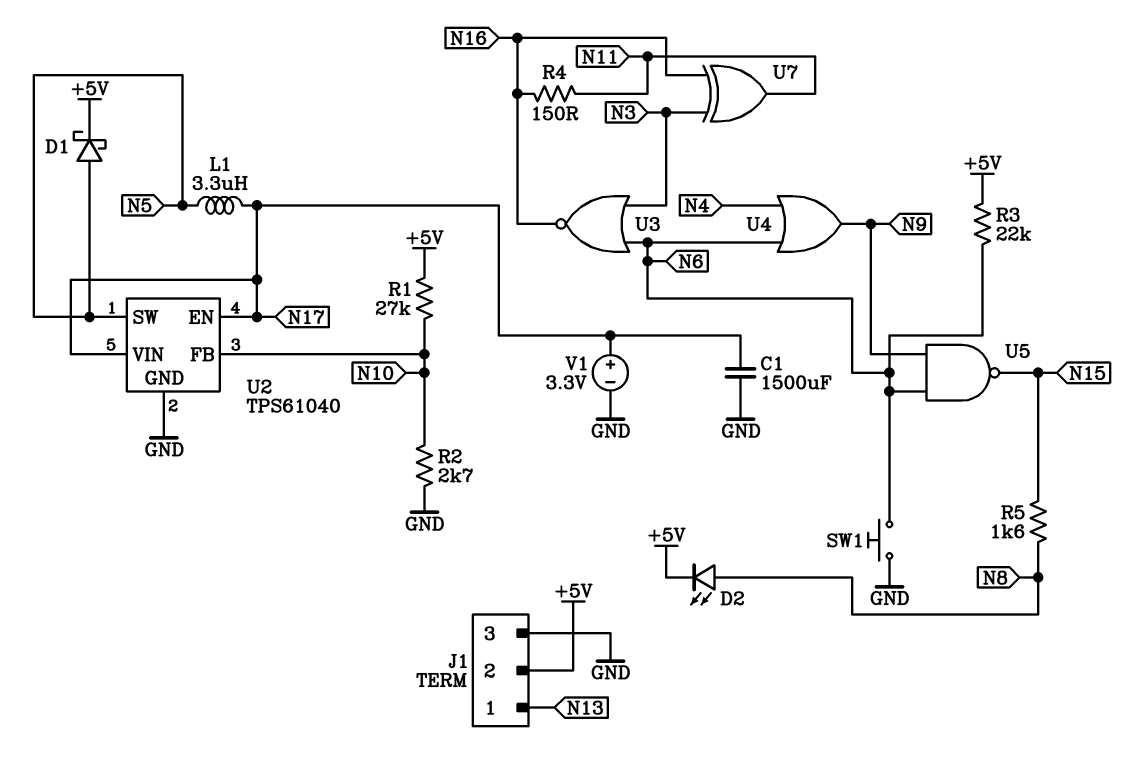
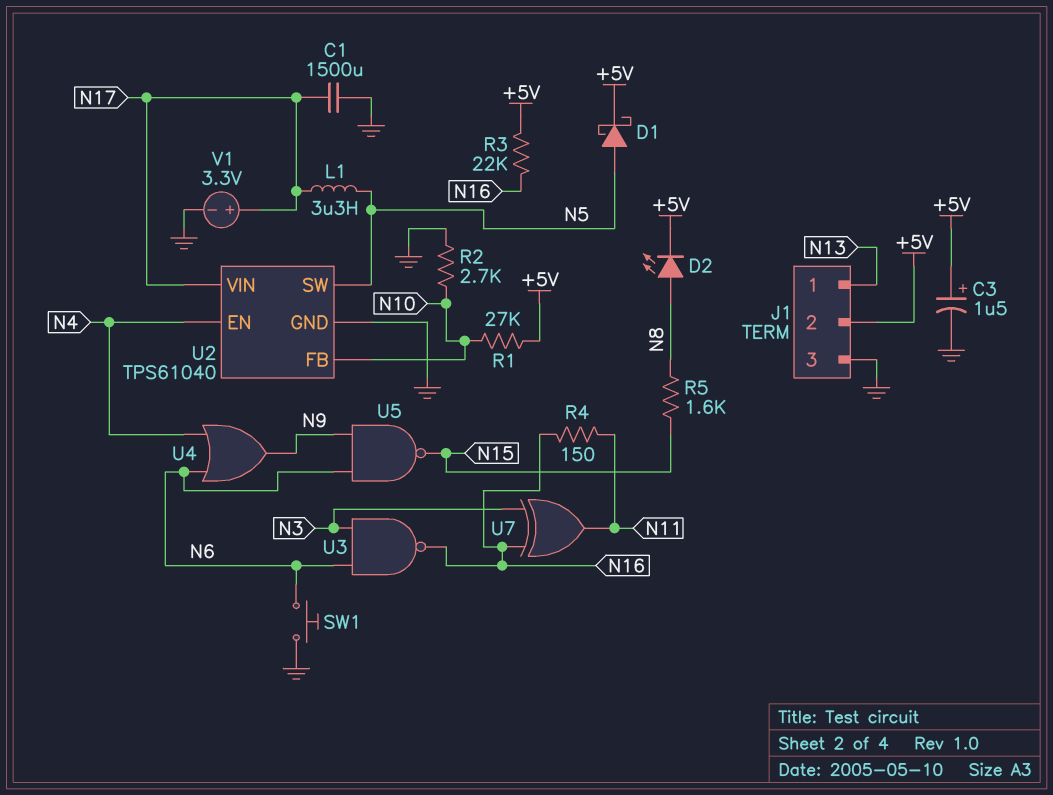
C3: none -> 1.5uF (plus +5V, minus GND)
R3: 22k (+5V, N6) -> 22k (+5V, N16)
U2 pin EN: N17 -> N4
U3: NOR (in N3, in N6, out N16) -> NAND (in N3, in N6, out N16)

